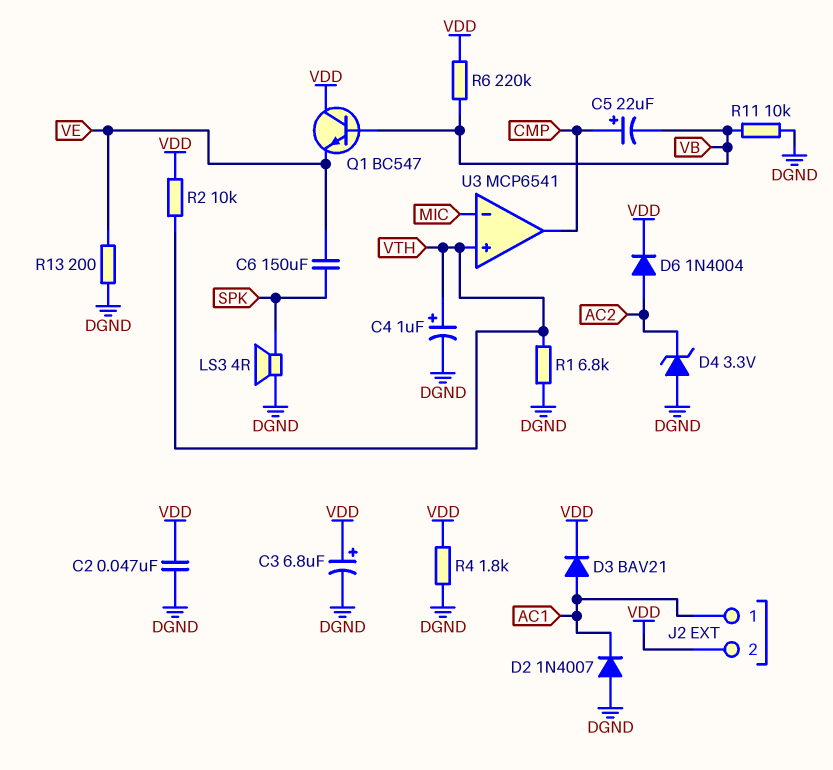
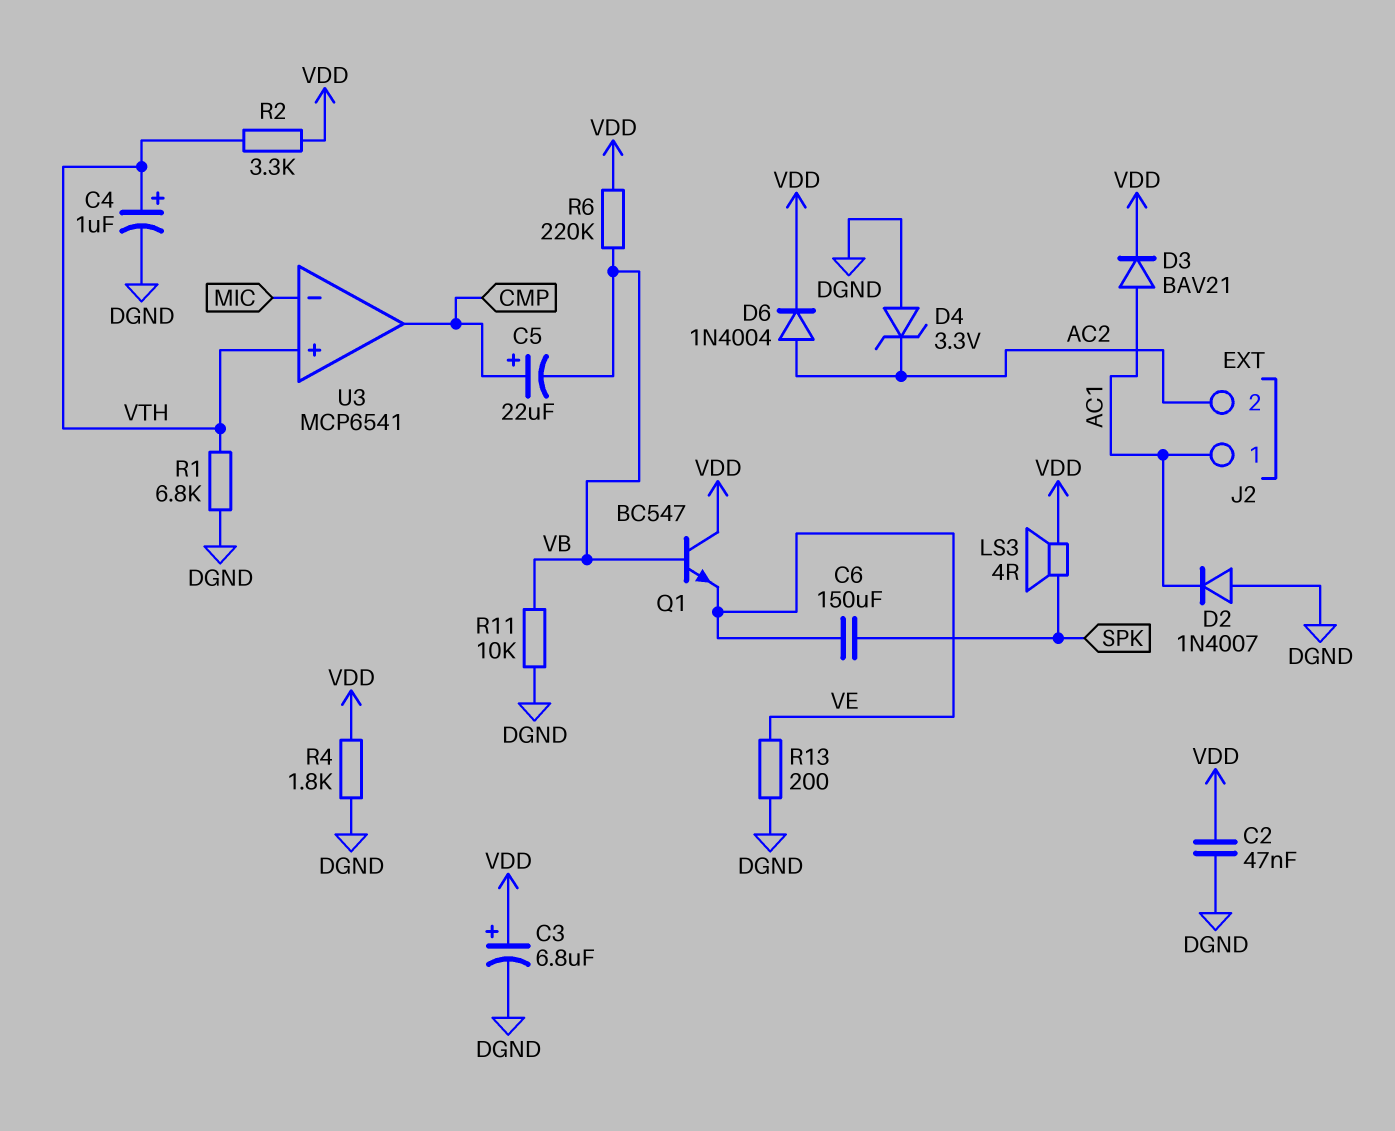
J2 pin 2: VDD -> AC2
LS3: speaker 4R (DGND, SPK) -> speaker 4R (SPK, VDD)
R2: 10k (VDD, VTH) -> 3.3k (VDD, VTH)

